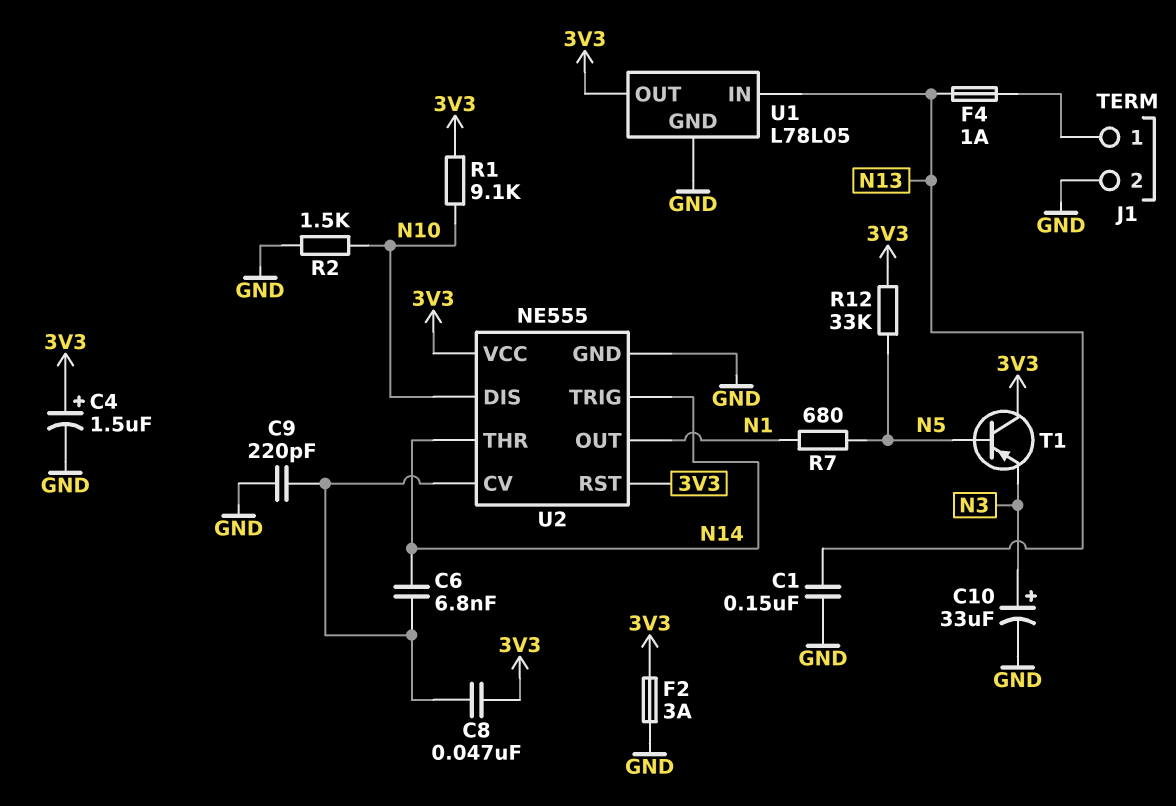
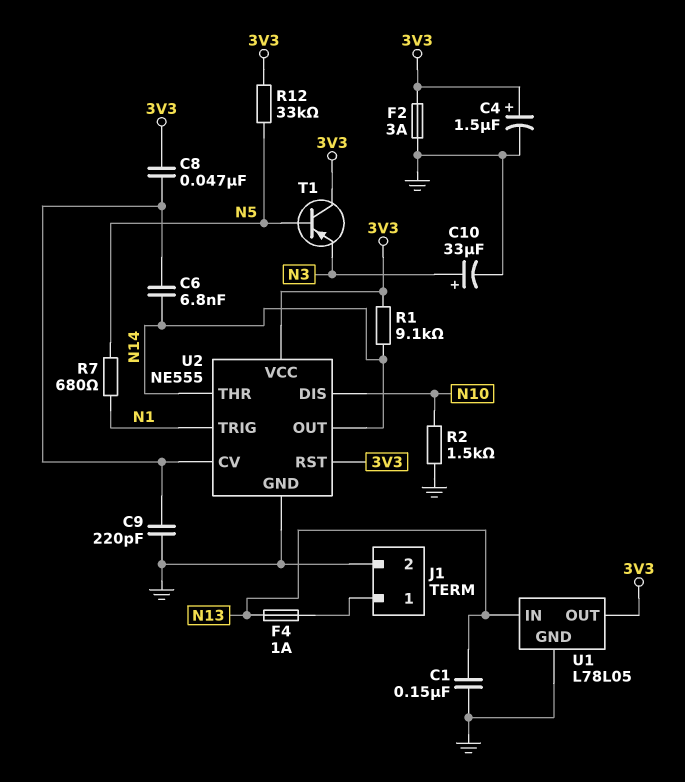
R1: 9.1k (3V3, N10) -> 9.1k (3V3, N14)
U2 pin OUT: N1 -> N14
U2 pin TRIG: N14 -> N1

